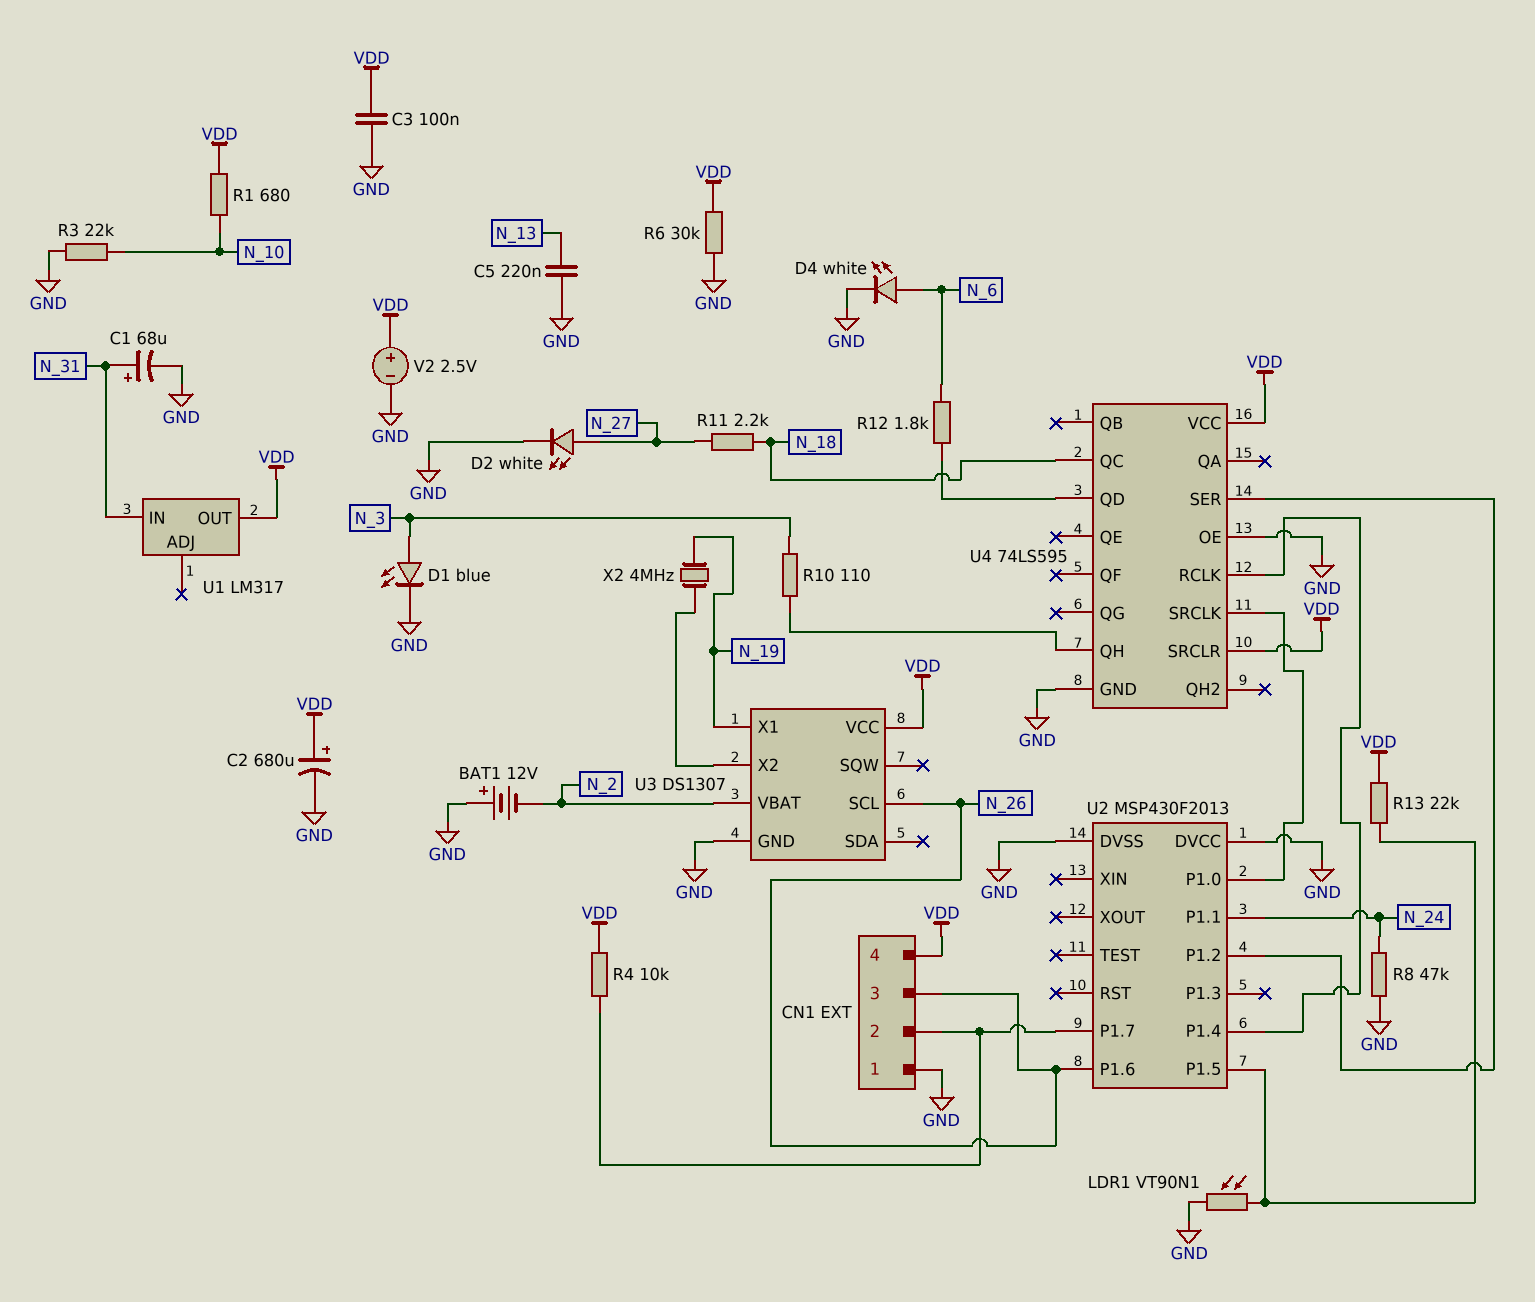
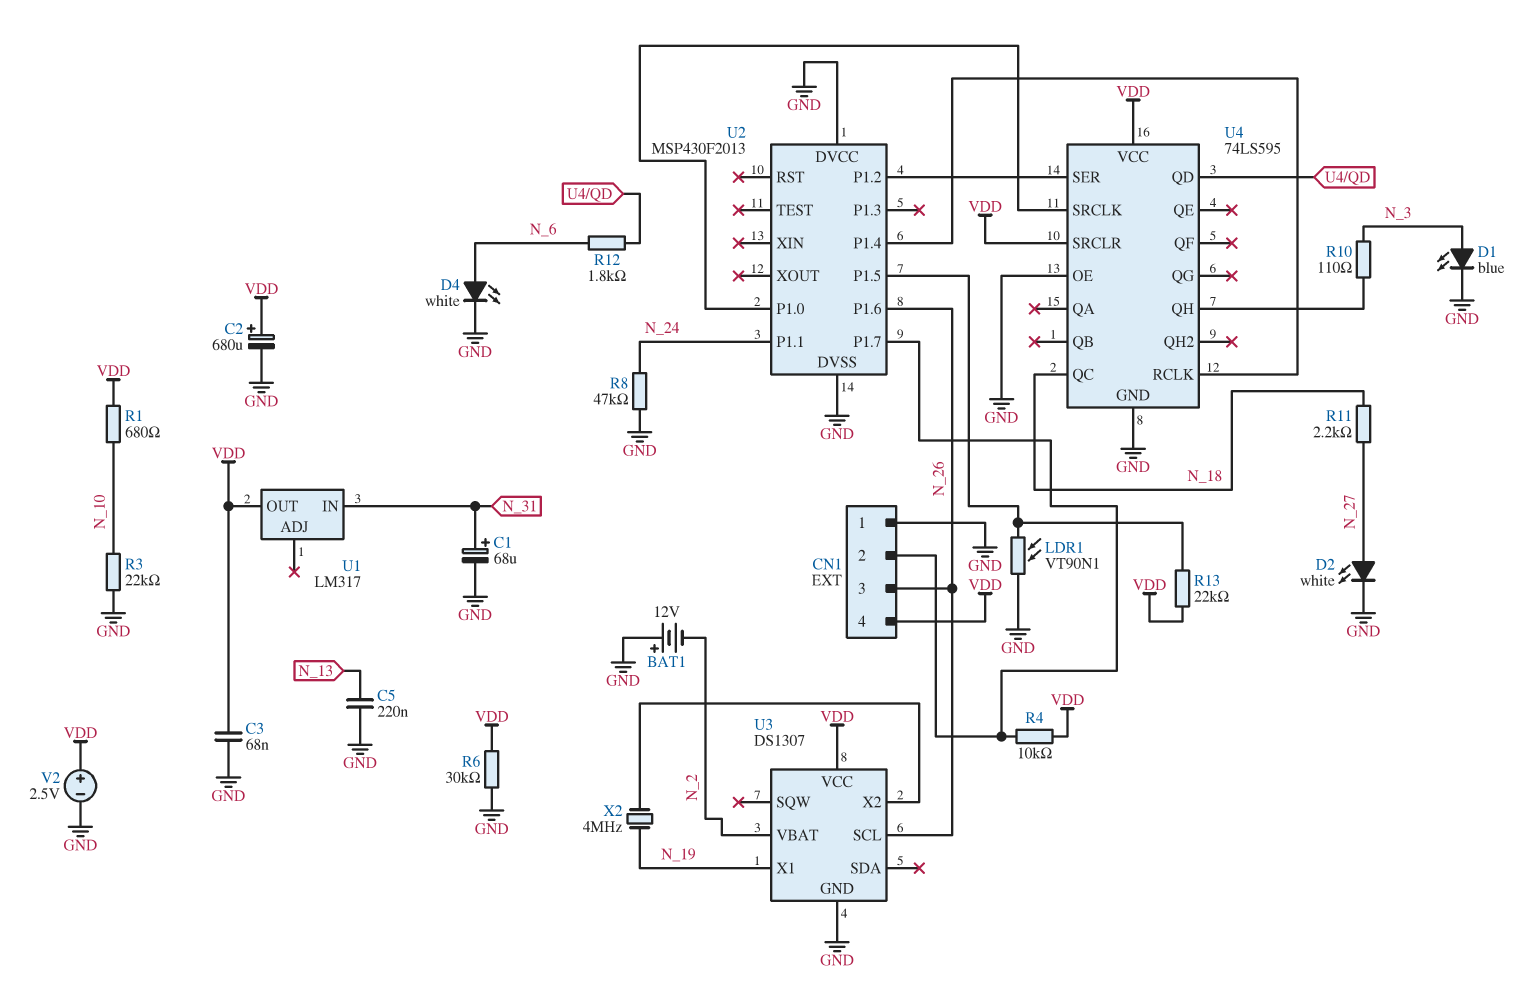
C3: 100nF (GND, VDD) -> 68nF (GND, VDD)

